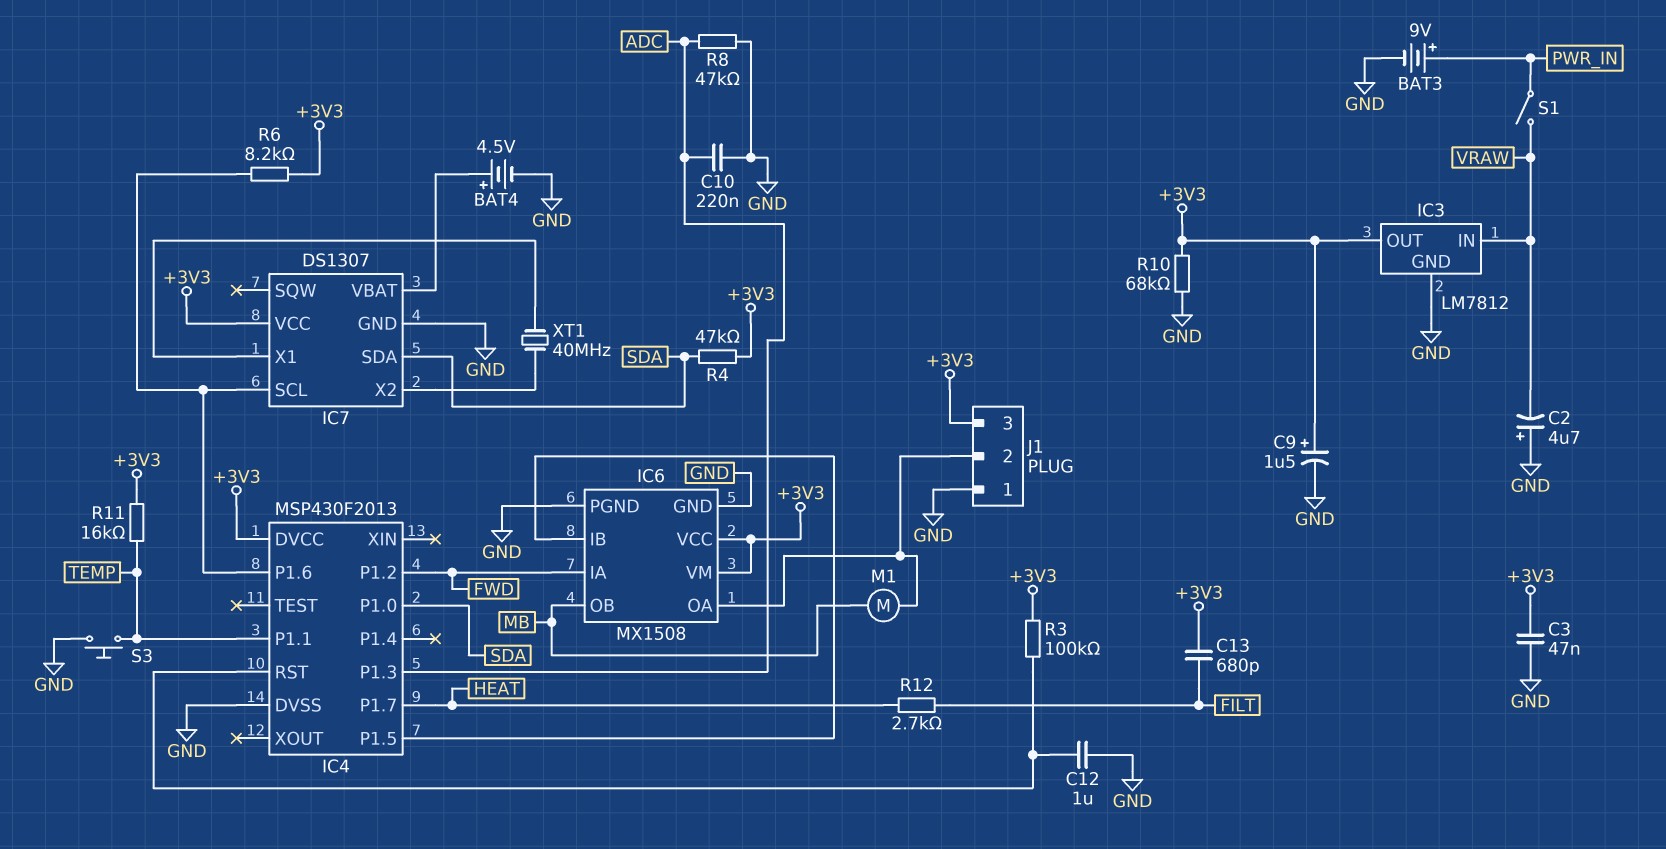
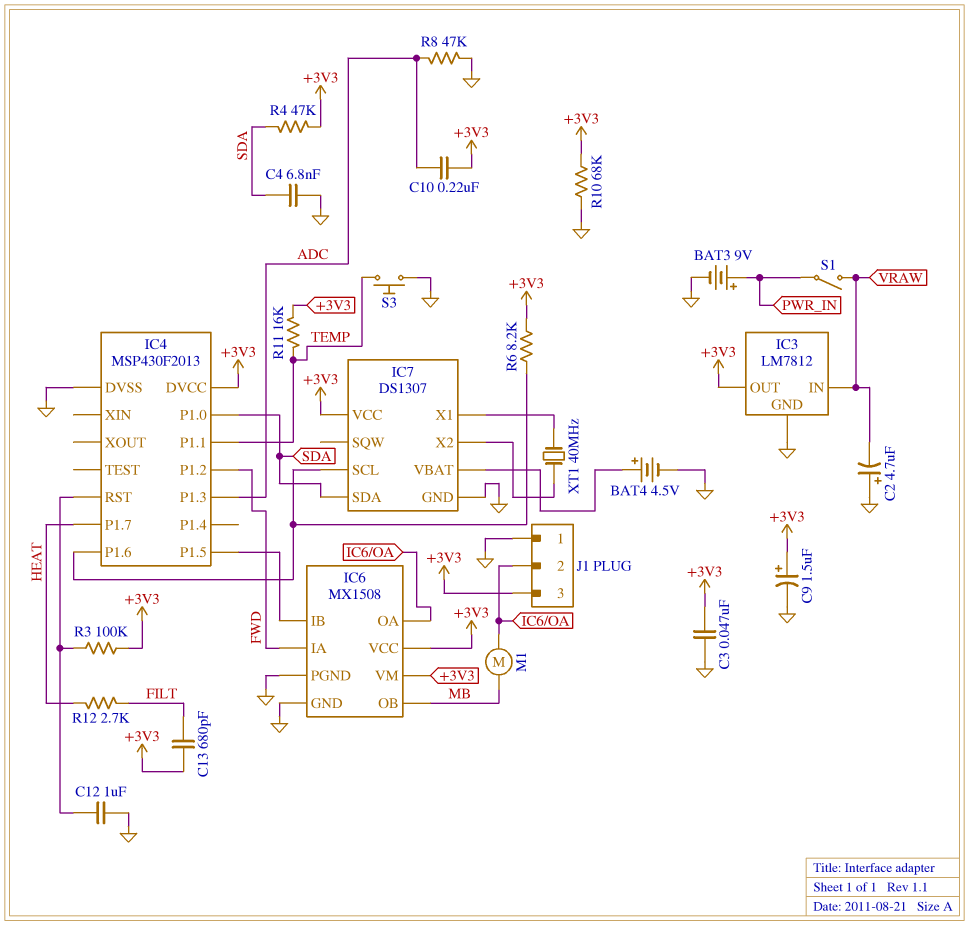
C4: none -> 6.8nF (GND, SDA)
C10: 220nF (ADC, GND) -> 220nF (+3V3, ADC)

